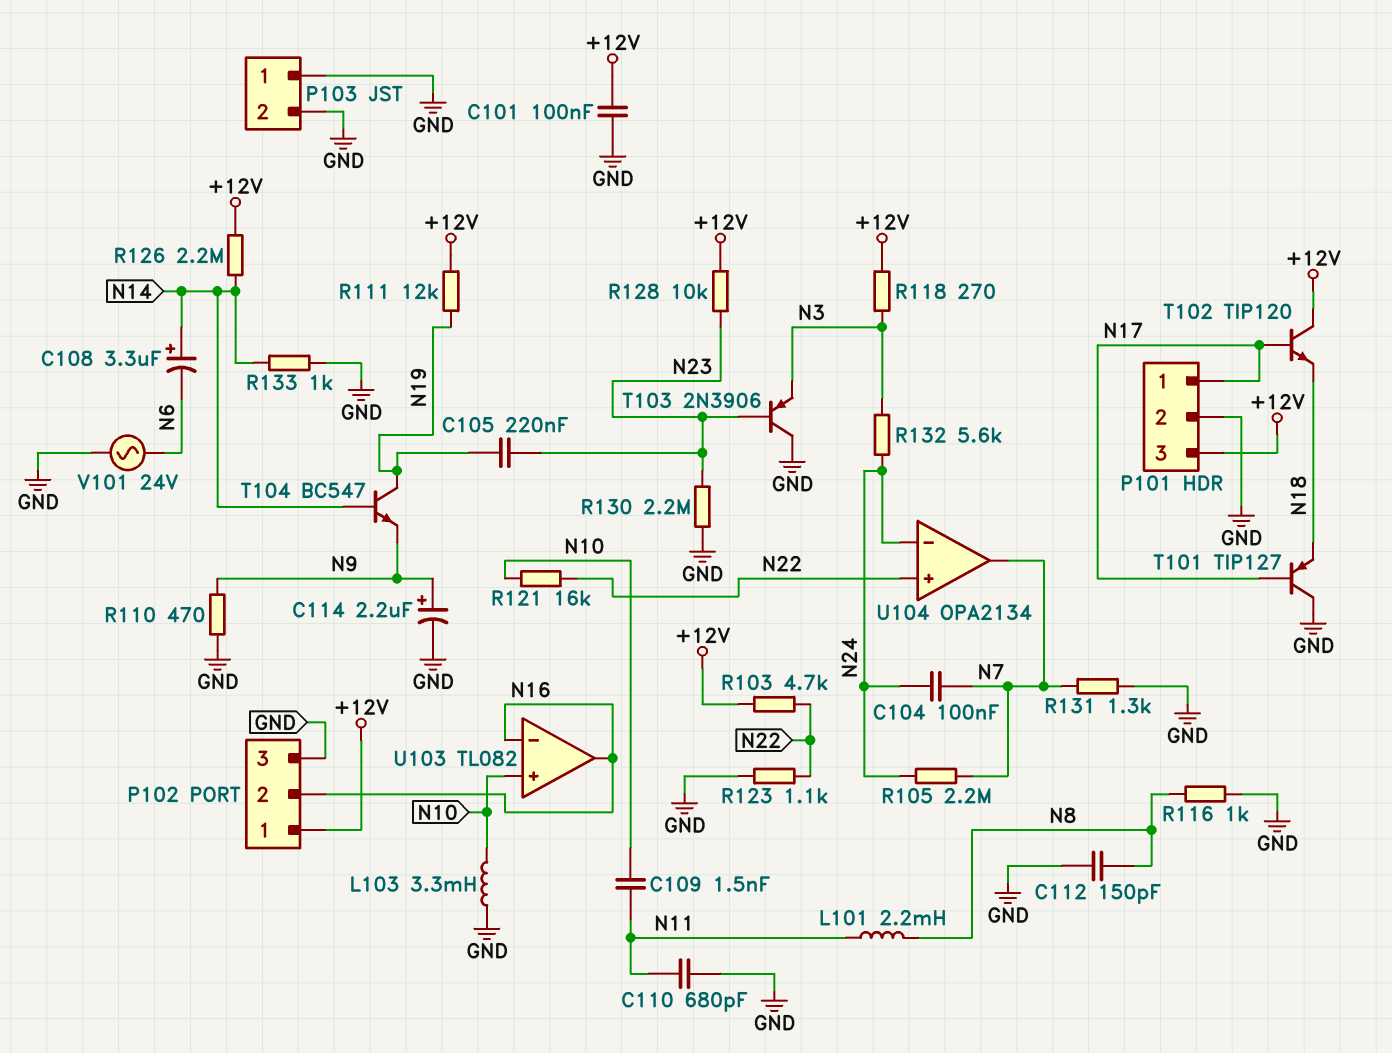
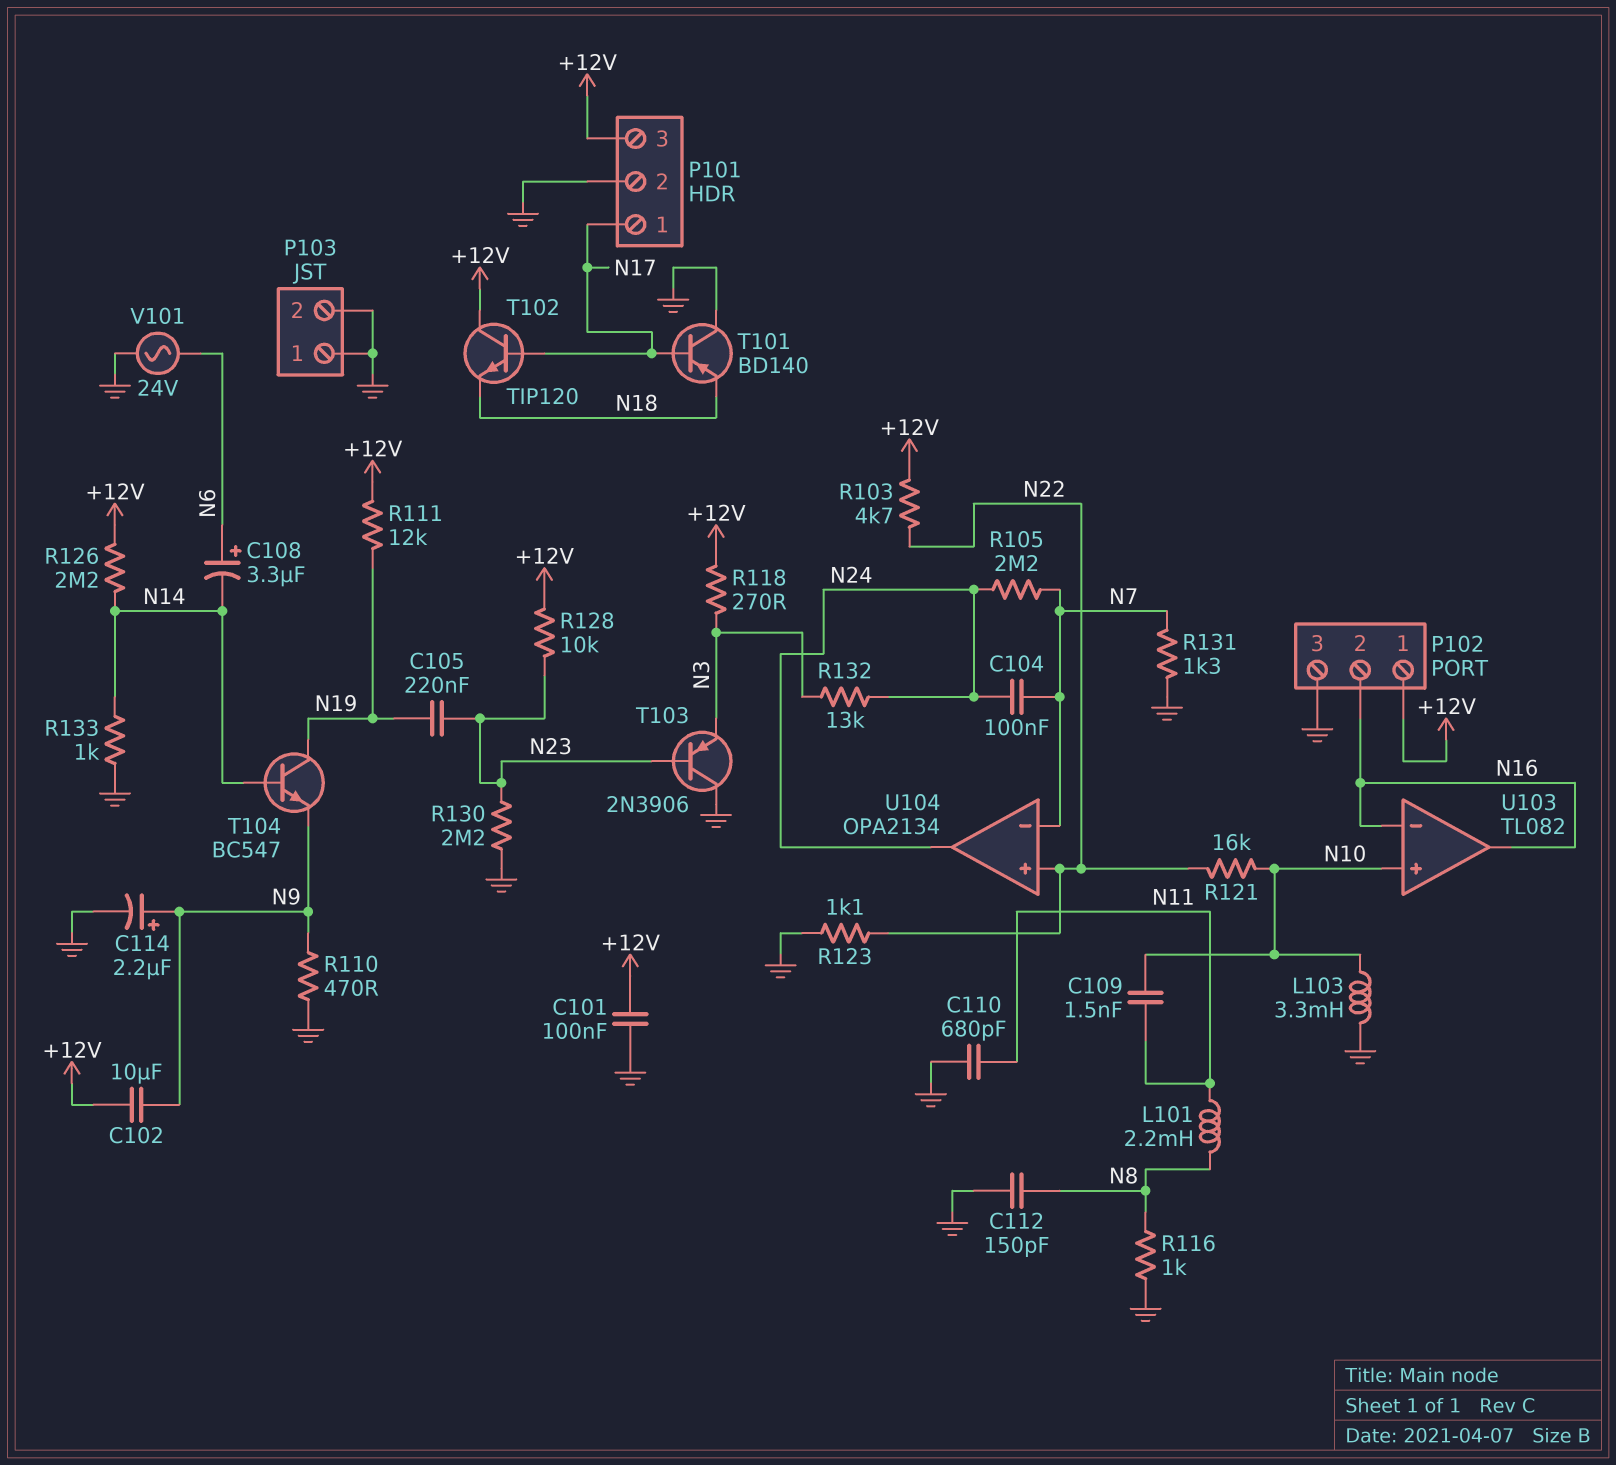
C102: none -> 10uF (+12V, N9)
C108: 3.3uF (plus N14, minus N6) -> 3.3uF (plus N6, minus N14)
R132: 5.6k (N3, N24) -> 13k (N3, N24)
T101: PNP TIP127 (B N17, C GND, E N18) -> PNP BD140 (B N17, C GND, E N18)
U104 pin in-: N24 -> N7
U104 pin out: N7 -> N24

